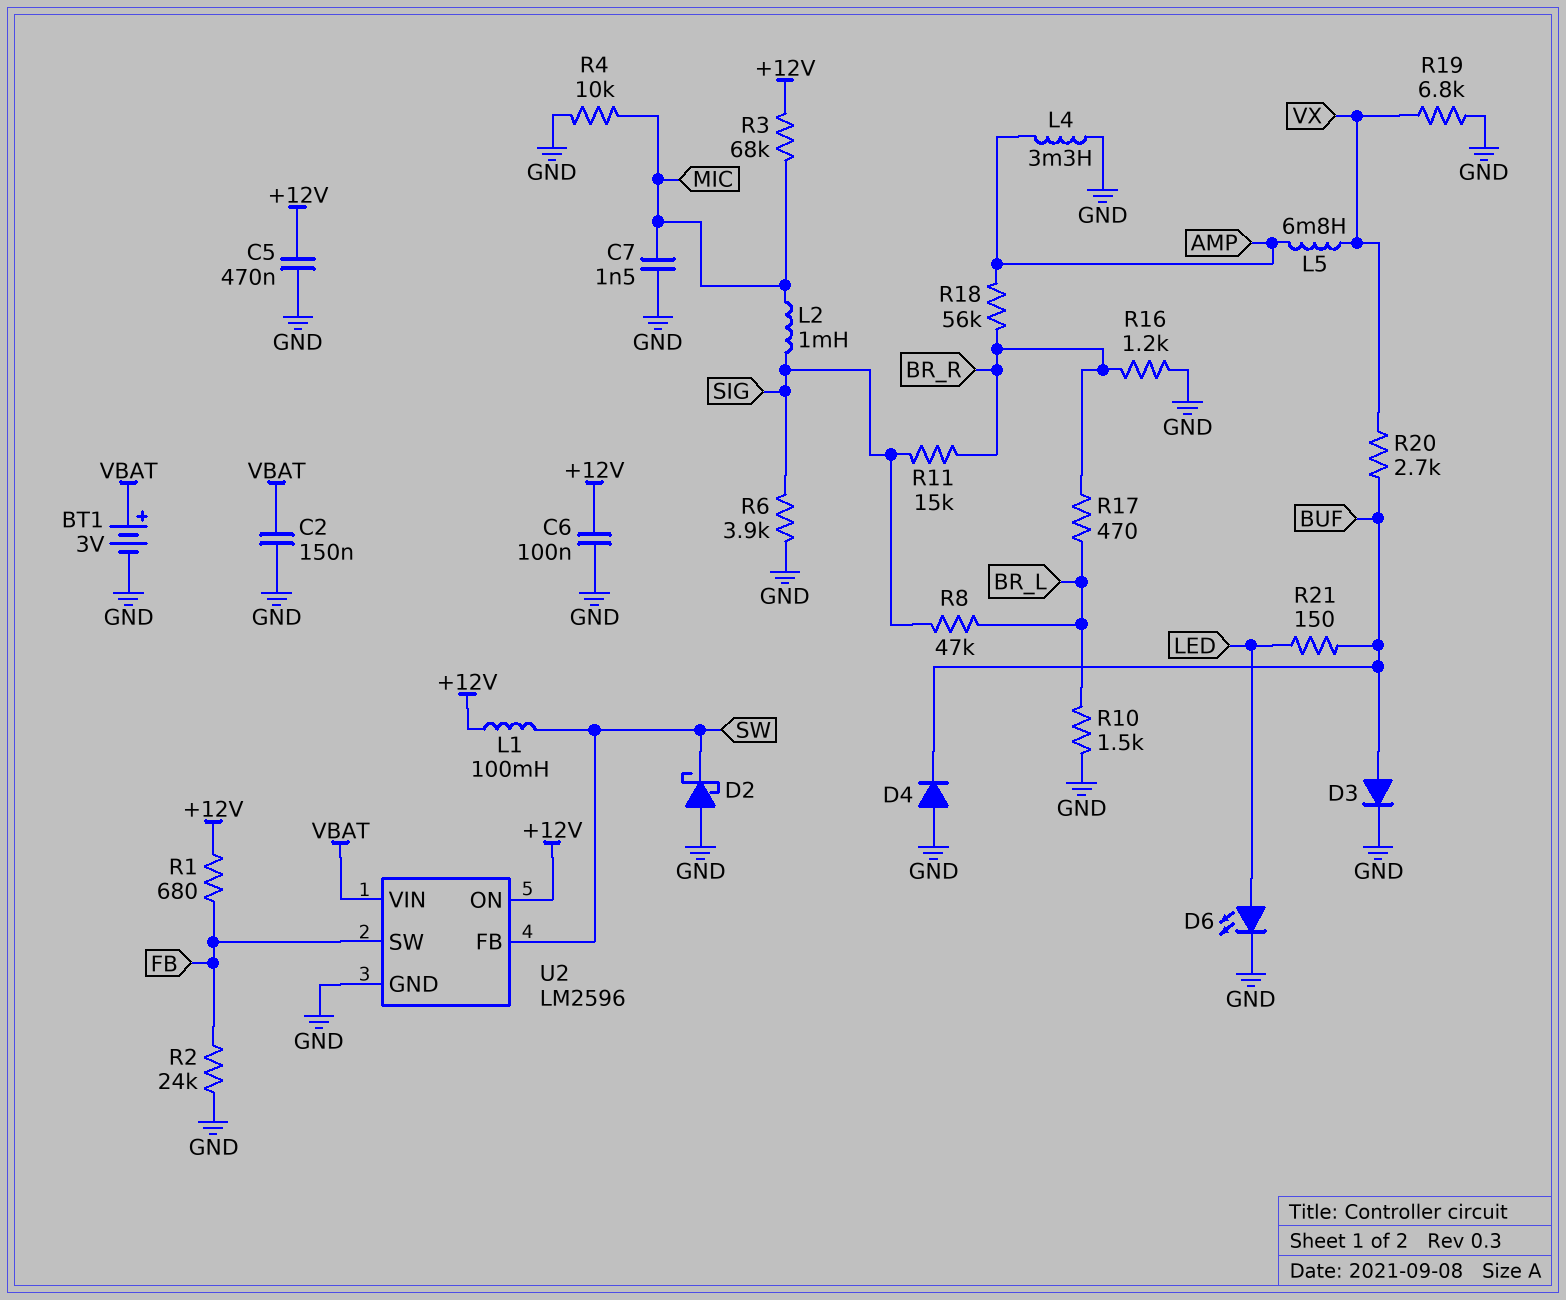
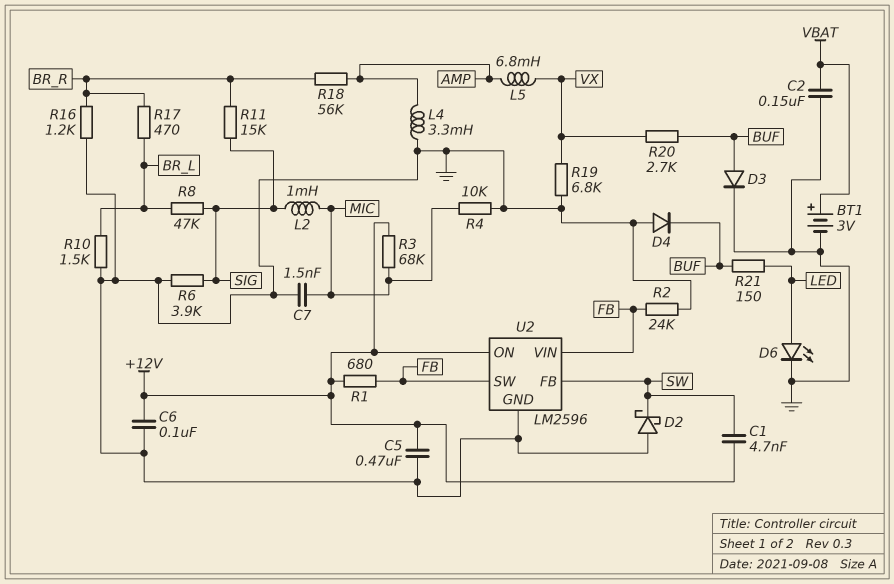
C1: none -> 4.7nF (+12V, SW)
L1: 100mH (+12V, SW) -> none
U2 pin VIN: VBAT -> FB

